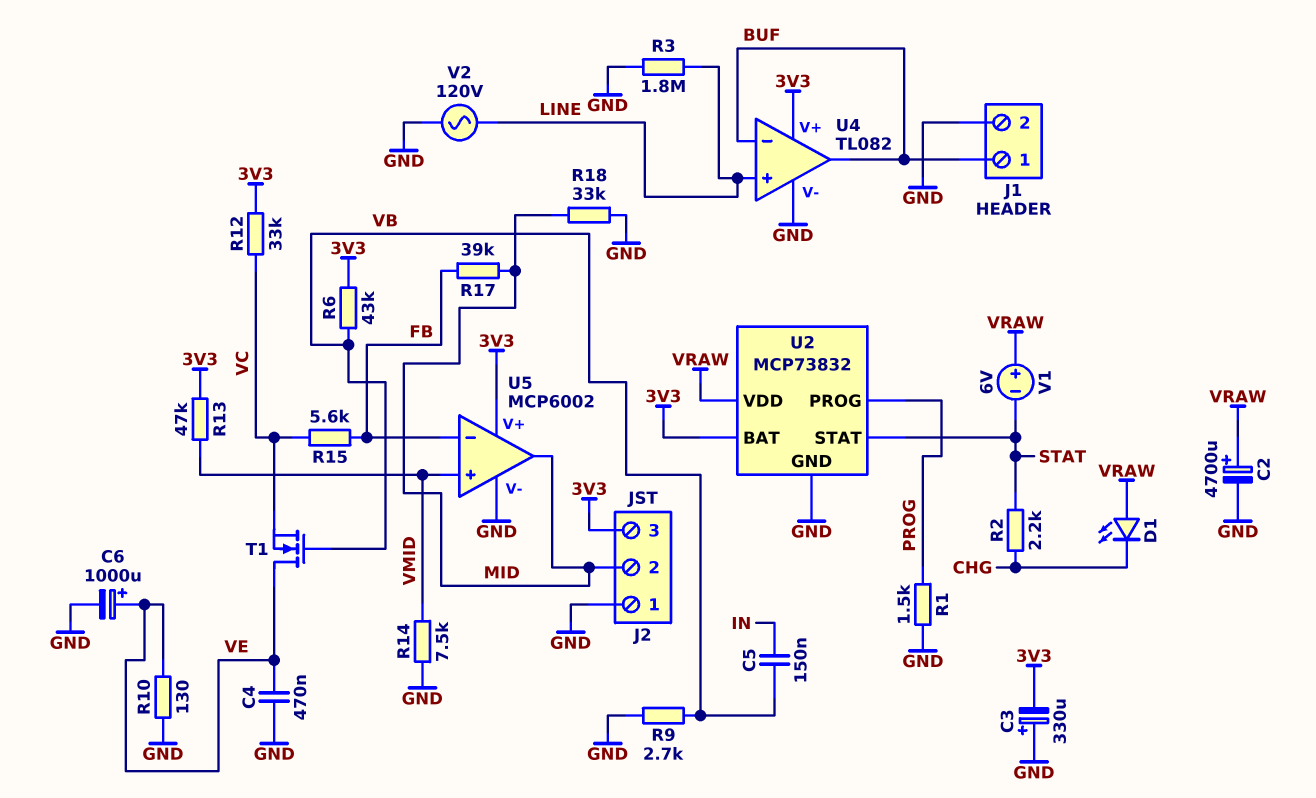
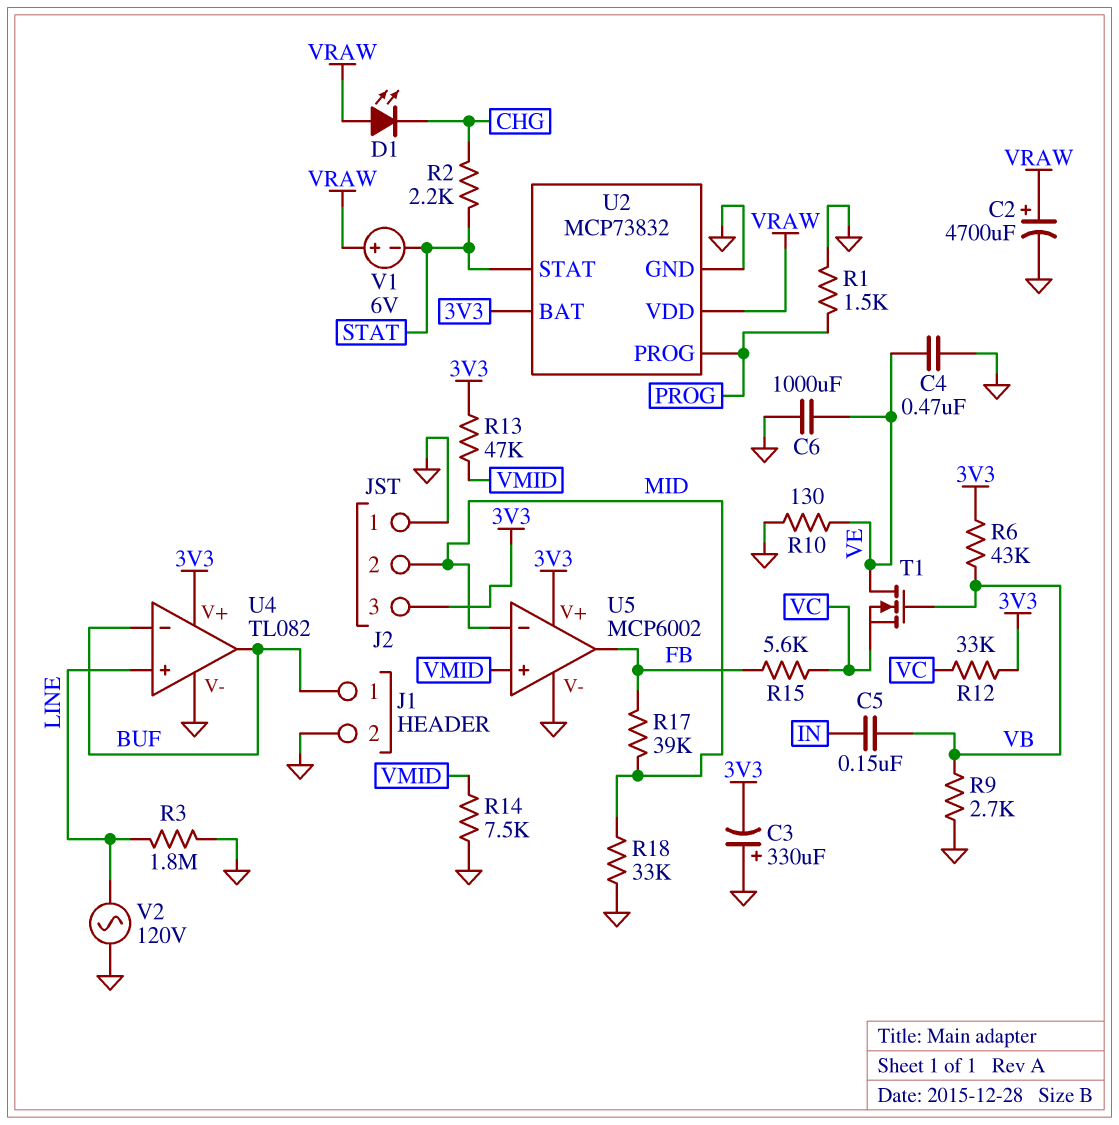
C6: 1000uF (plus VE, minus GND) -> 1000uF (GND, VE)
U5 pin in-: FB -> MID
U5 pin out: MID -> FB

